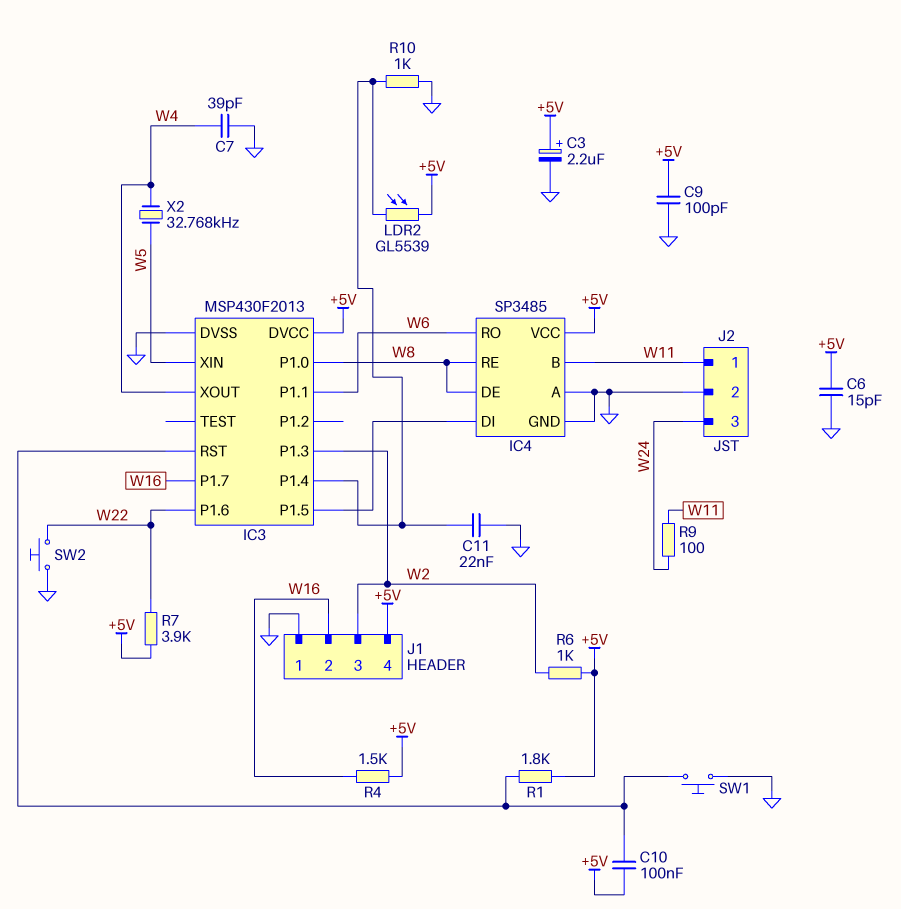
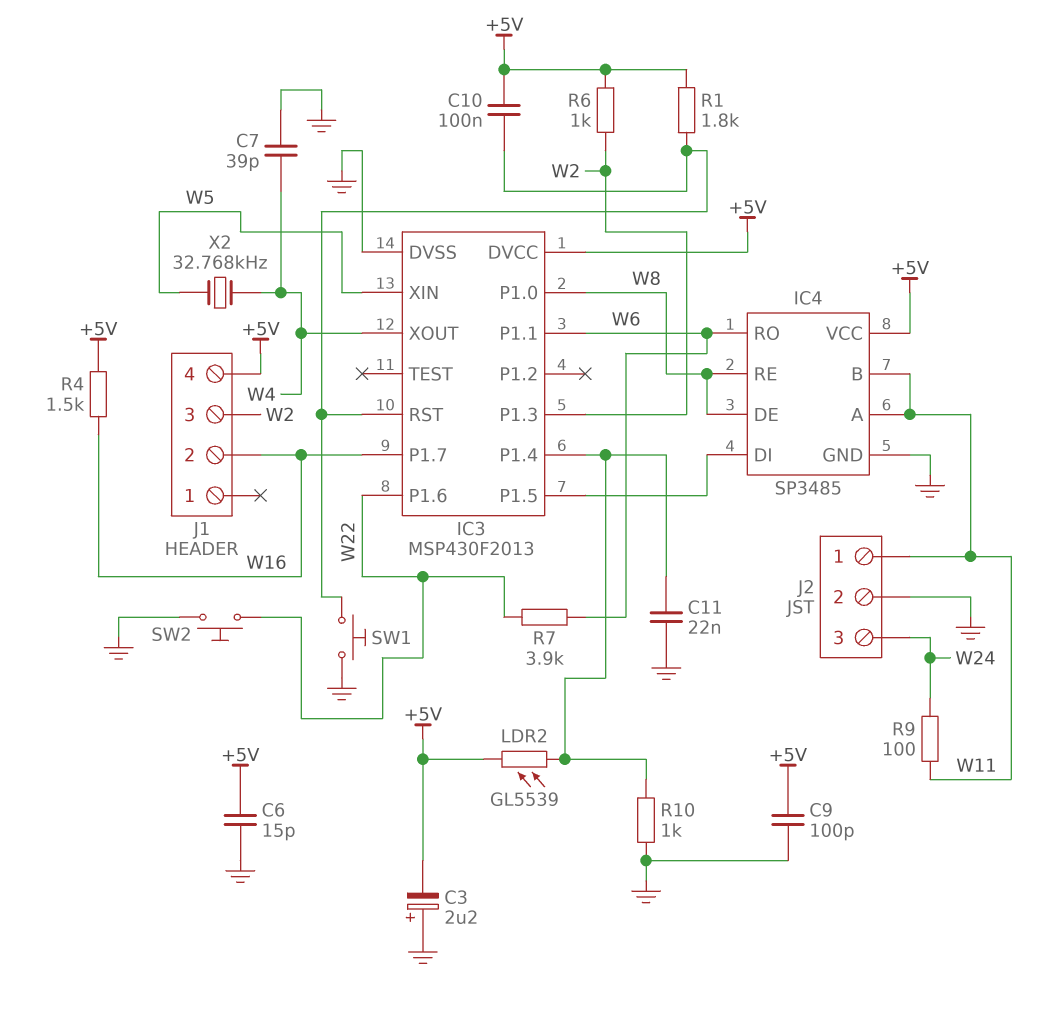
C3: 2.2uF (plus +5V, minus GND) -> 2.2uF (plus GND, minus +5V)
IC4 pin A: GND -> W11
J1 pin 1: GND -> none
R7: 3.9k (+5V, W22) -> 3.9k (W6, W22)

